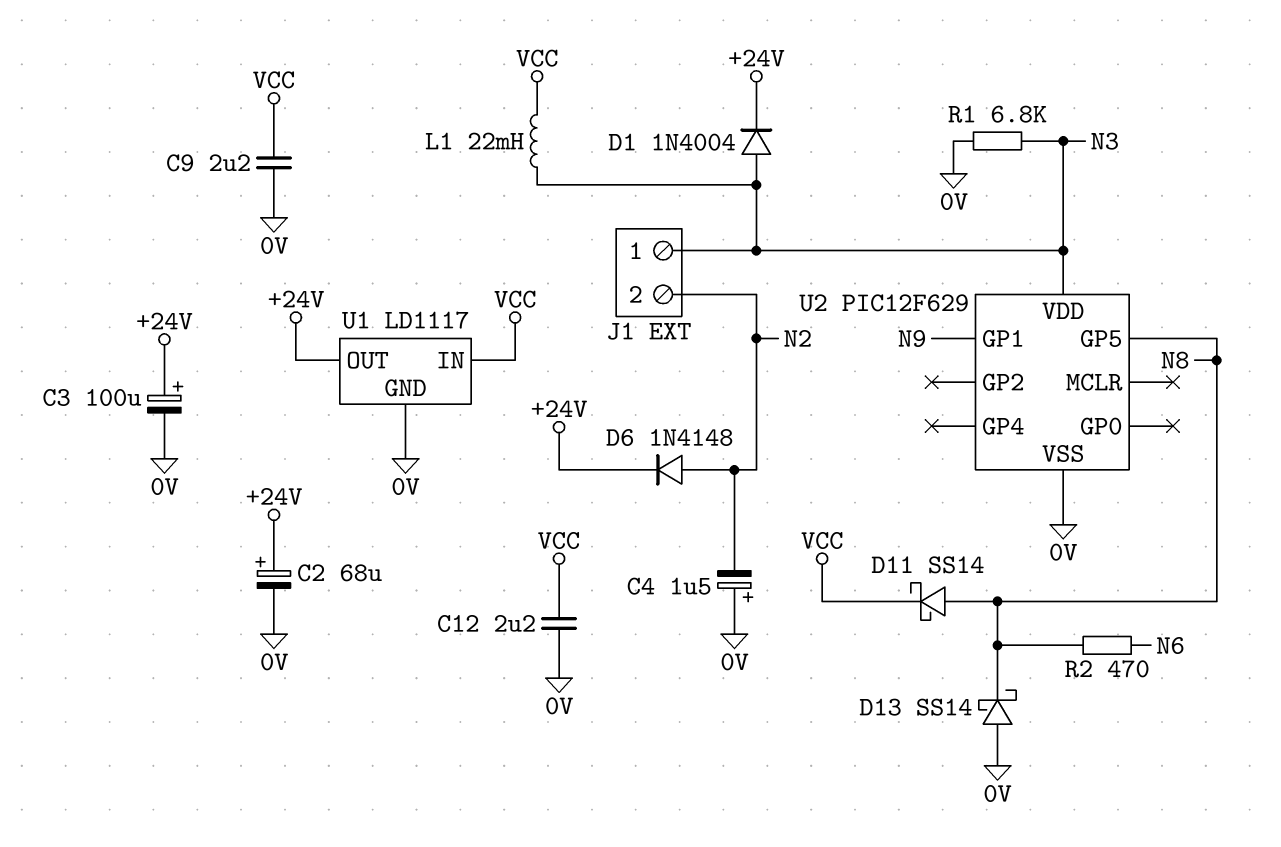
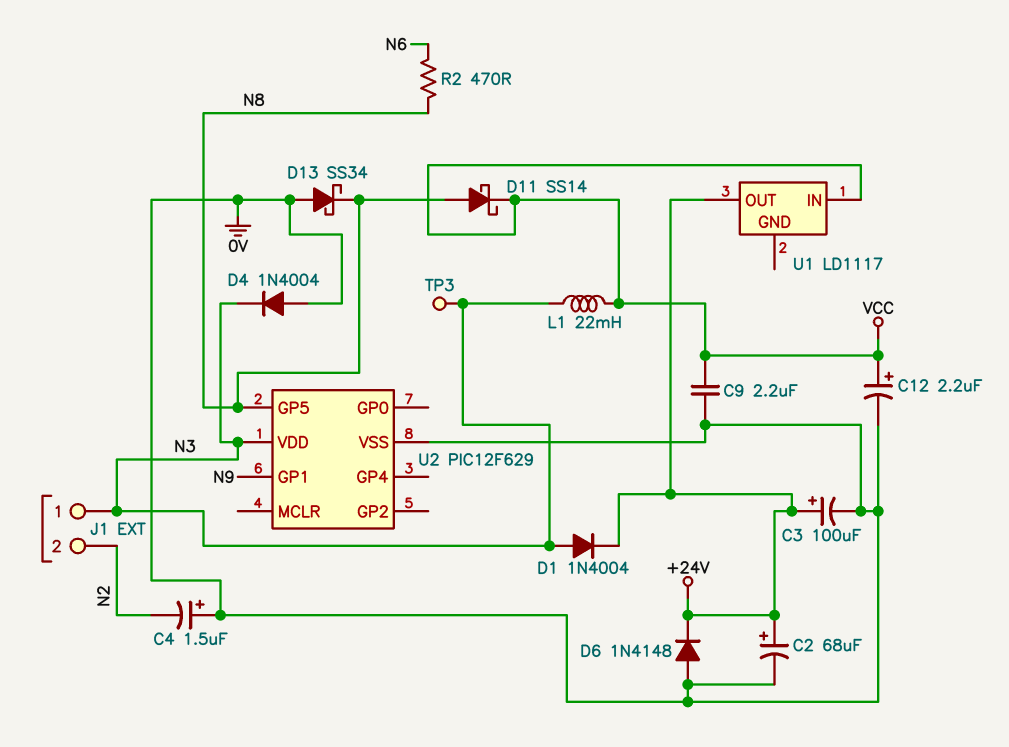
C12: 2.2uF (0V, VCC) -> 2.2uF (plus VCC, minus 0V)
D4: none -> diode 1N4004 (A 0V, K N3)
D6: diode 1N4148 (A N2, K +24V) -> diode 1N4148 (A 0V, K +24V)
D13: schottky SS14 (A 0V, K N8) -> schottky SS34 (A 0V, K N8)
R1: 6.8k (0V, N3) -> none
TP3: none -> test point (N3)
U1 pin GND: 0V -> none

